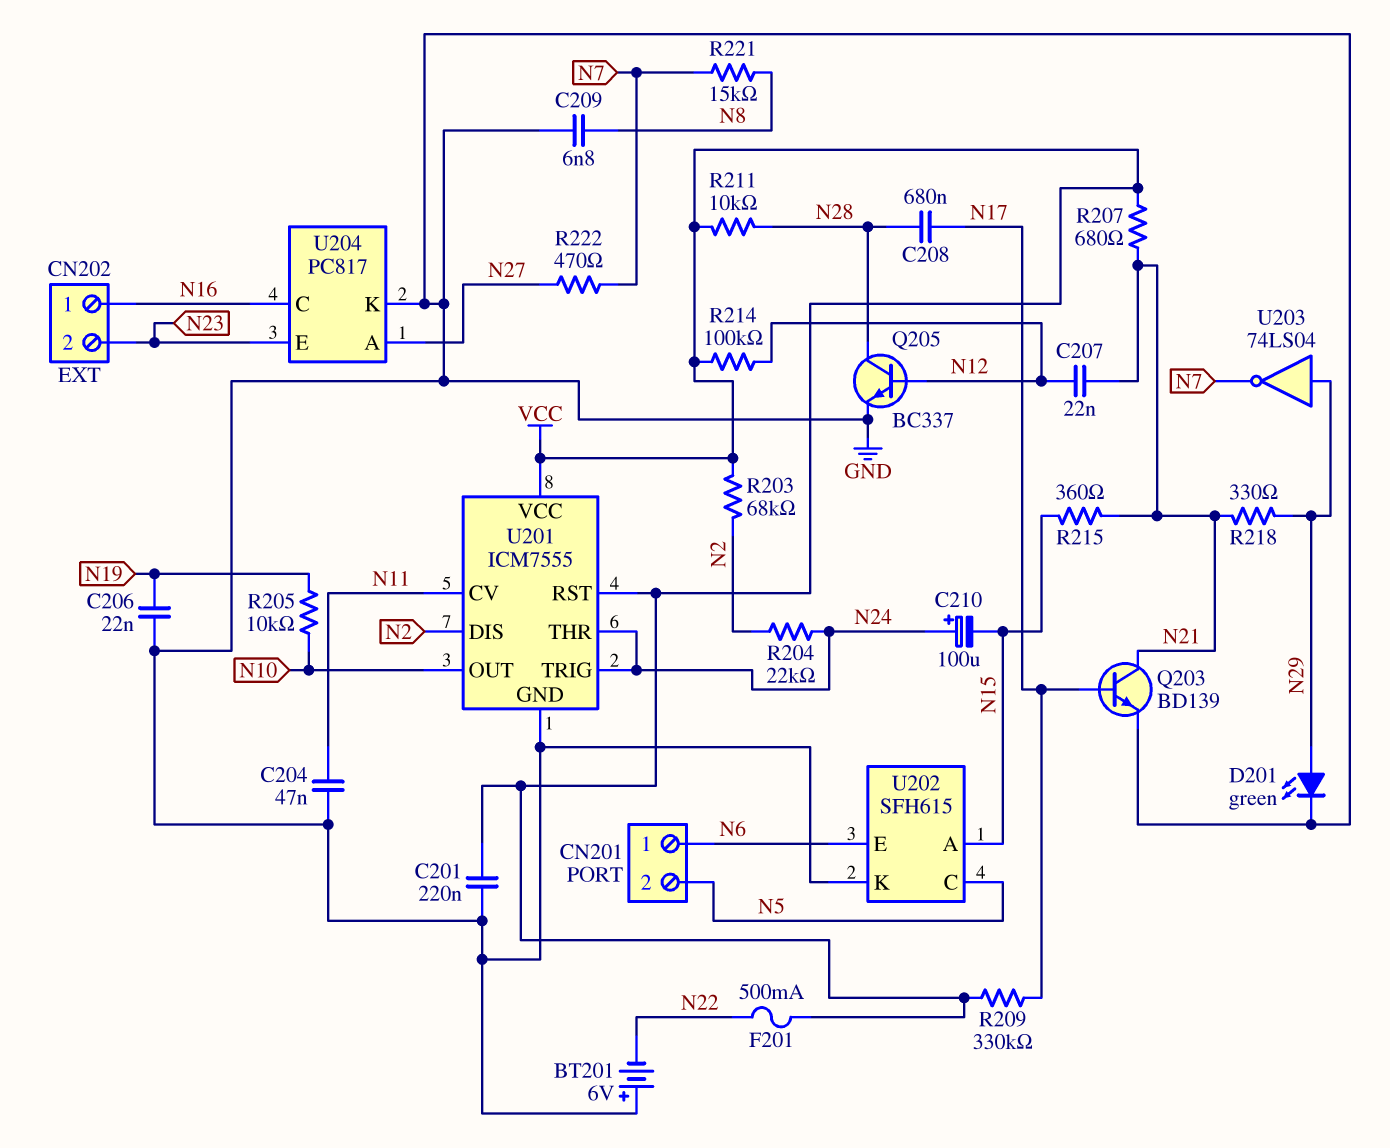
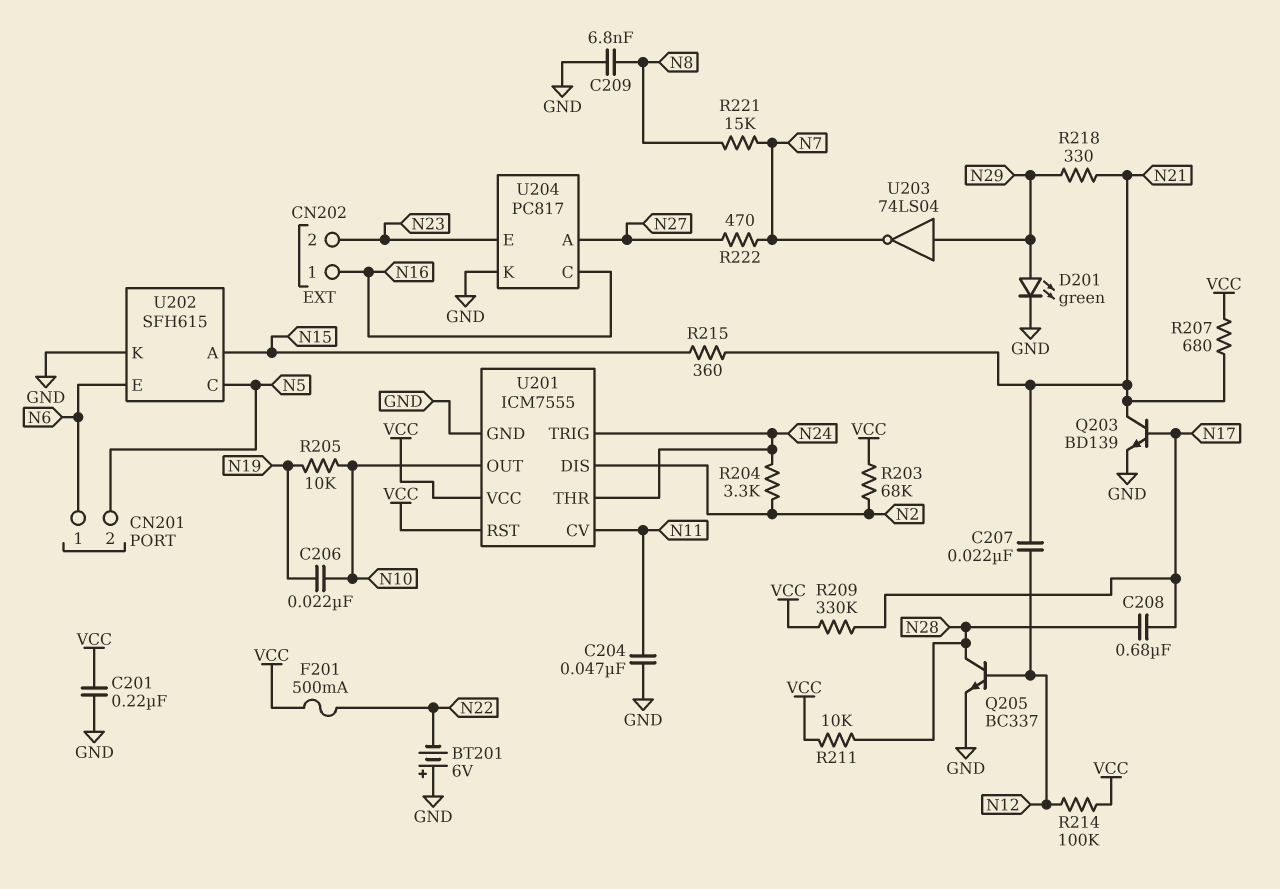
C206: 22nF (GND, N19) -> 22nF (N10, N19)
C210: 100uF (plus N24, minus N15) -> none
R204: 22k (N2, N24) -> 3.3k (N2, N24)

